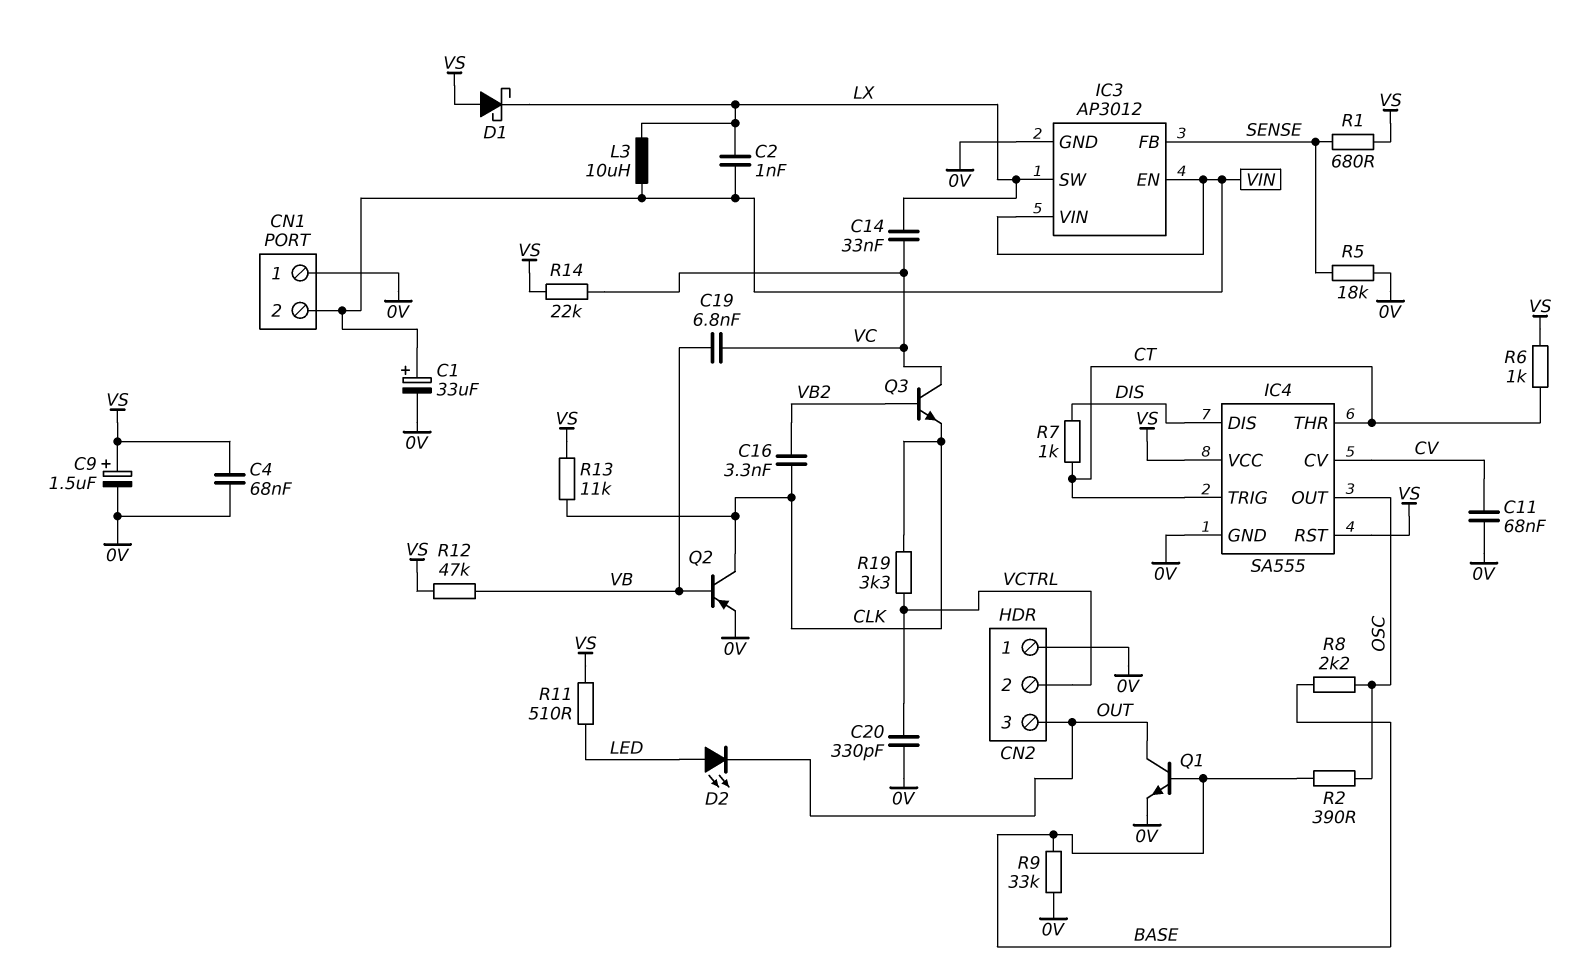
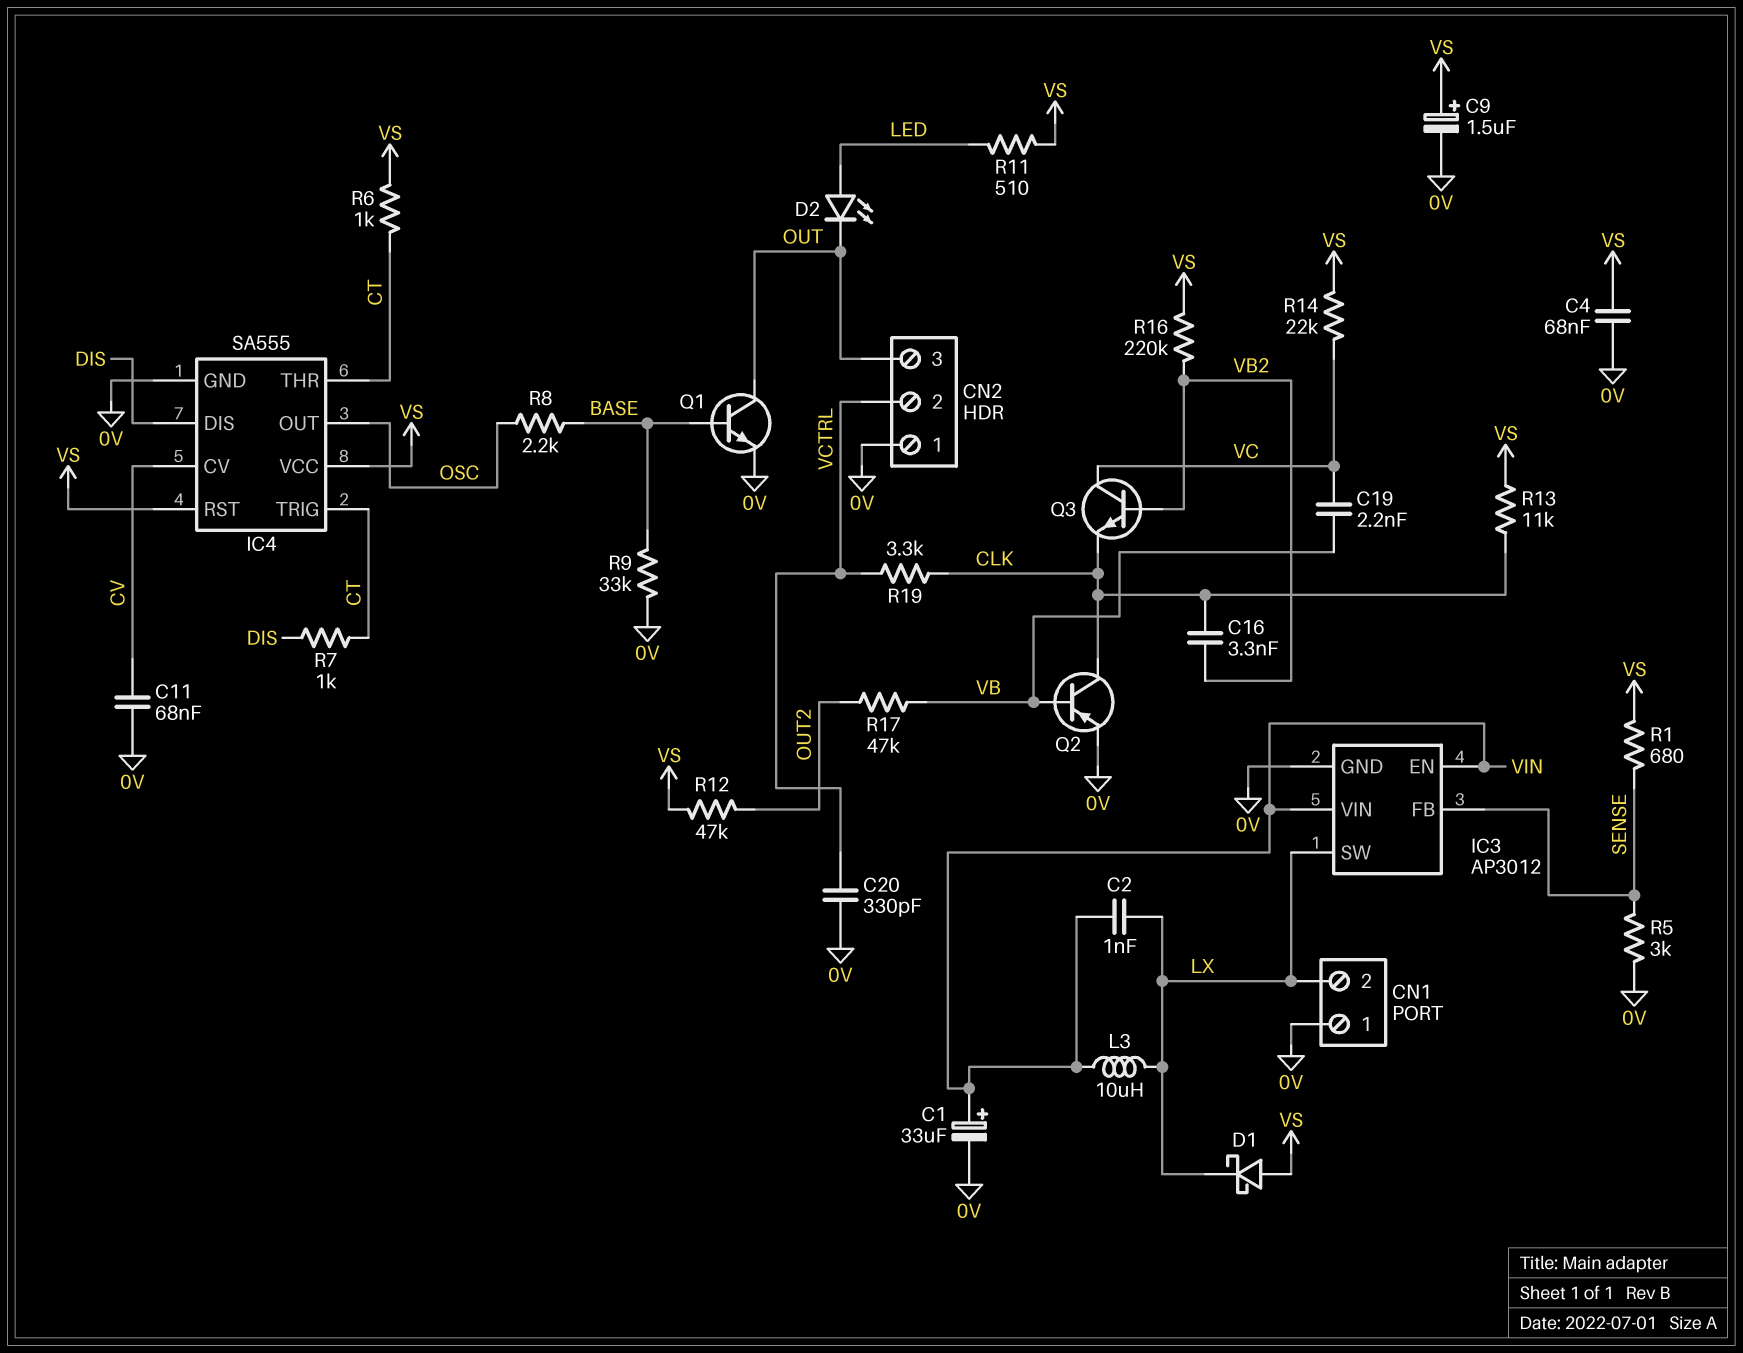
C14: 33nF (LX, VC) -> none
C19: 6.8nF (VB, VC) -> 2.2nF (VB, VC)
CN1 pin 2: VIN -> LX
R2: 390 (BASE, OSC) -> none
R5: 18k (0V, SENSE) -> 3k (0V, SENSE)
R12: 47k (VB, VS) -> 47k (OUT2, VS)
R16: none -> 220k (VB2, VS)
R17: none -> 47k (OUT2, VB)

